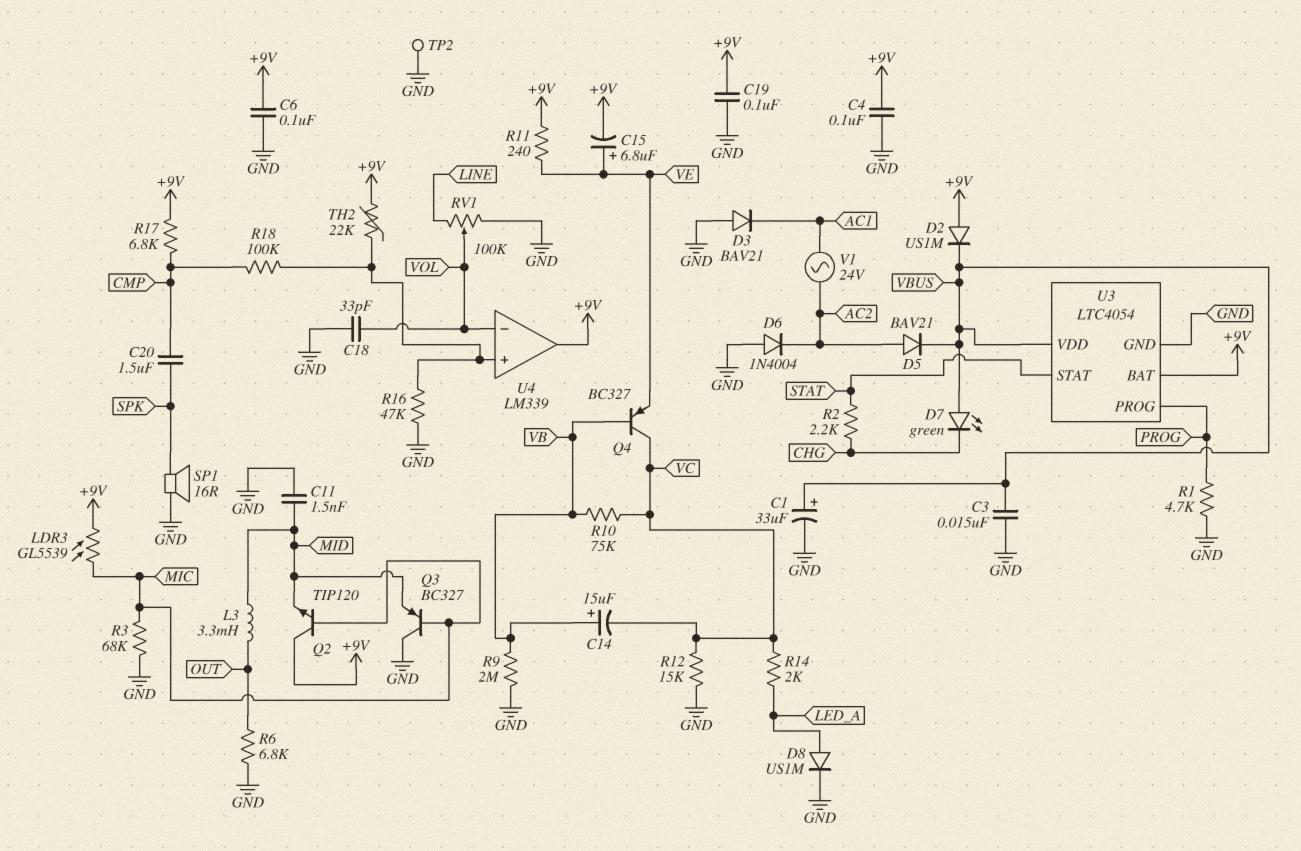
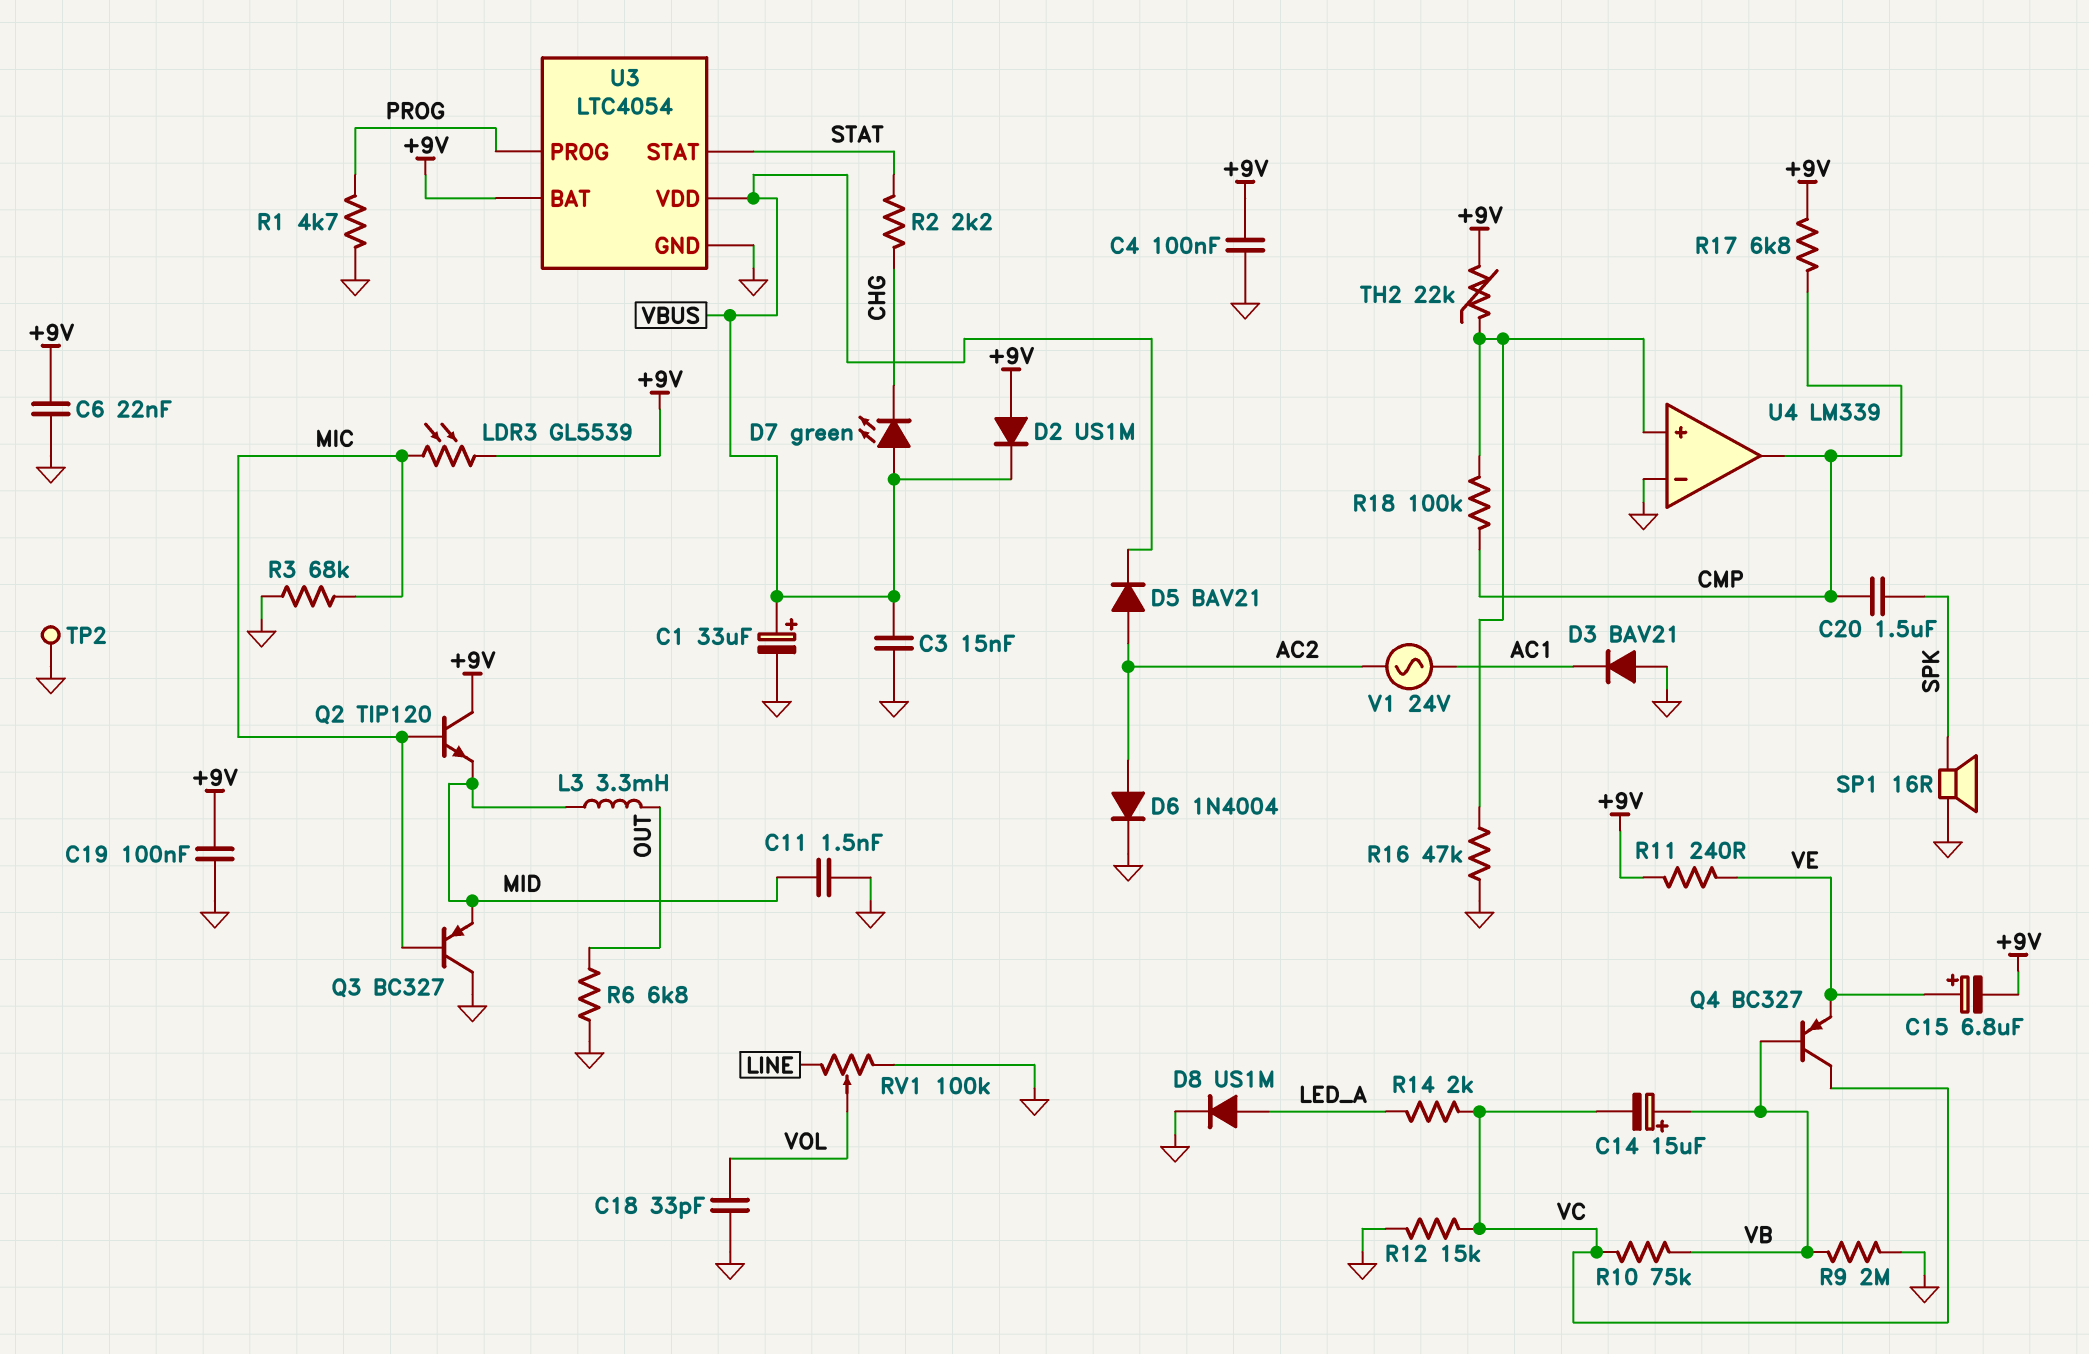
C6: 100nF (+9V, GND) -> 22nF (+9V, GND)
D6: diode 1N4004 (A GND, K AC2) -> diode 1N4004 (A AC2, K GND)
U4 pin in-: VOL -> GND
U4 pin out: +9V -> CMP

